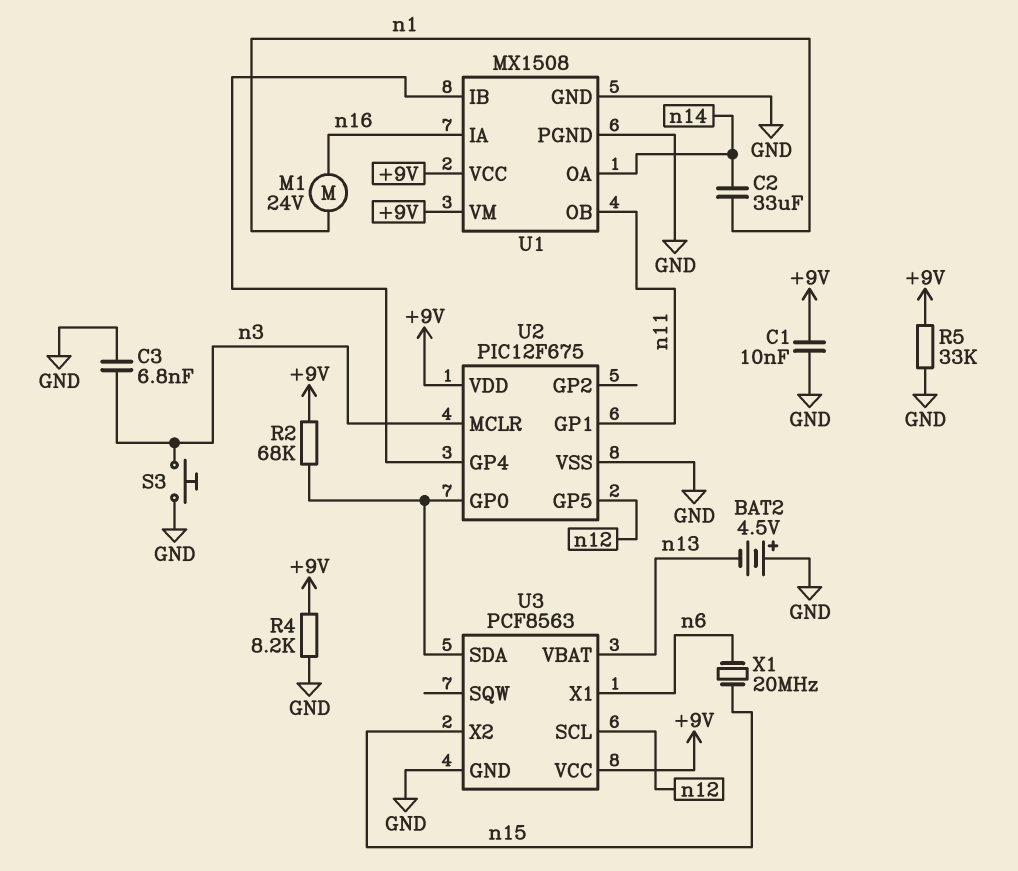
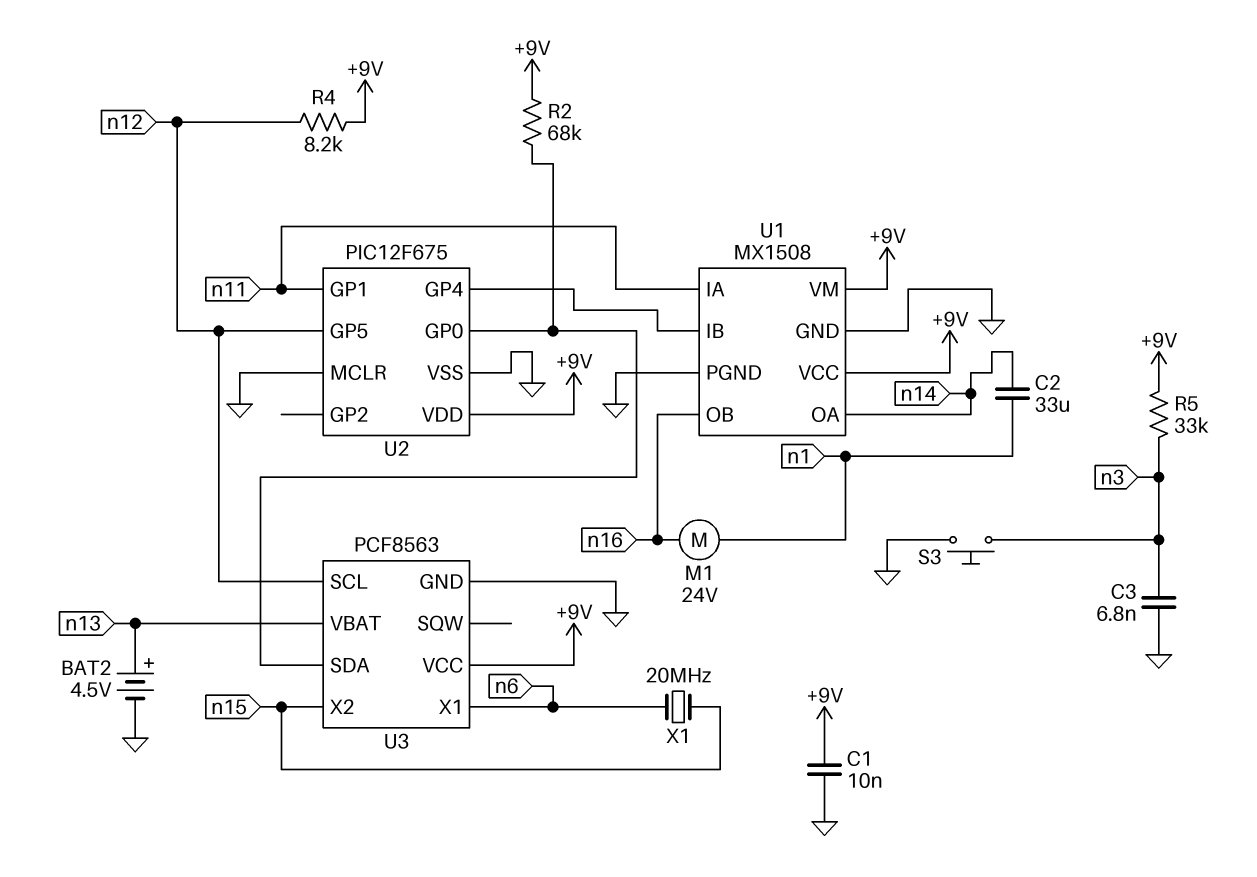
BAT2: 4.5V (plus GND, minus n13) -> 4.5V (plus n13, minus GND)
R4: 8.2k (+9V, GND) -> 8.2k (+9V, n12)
R5: 33k (+9V, GND) -> 33k (+9V, n3)
U1 pin IA: n16 -> n11
U1 pin OB: n11 -> n16
U2 pin MCLR: n3 -> GND

